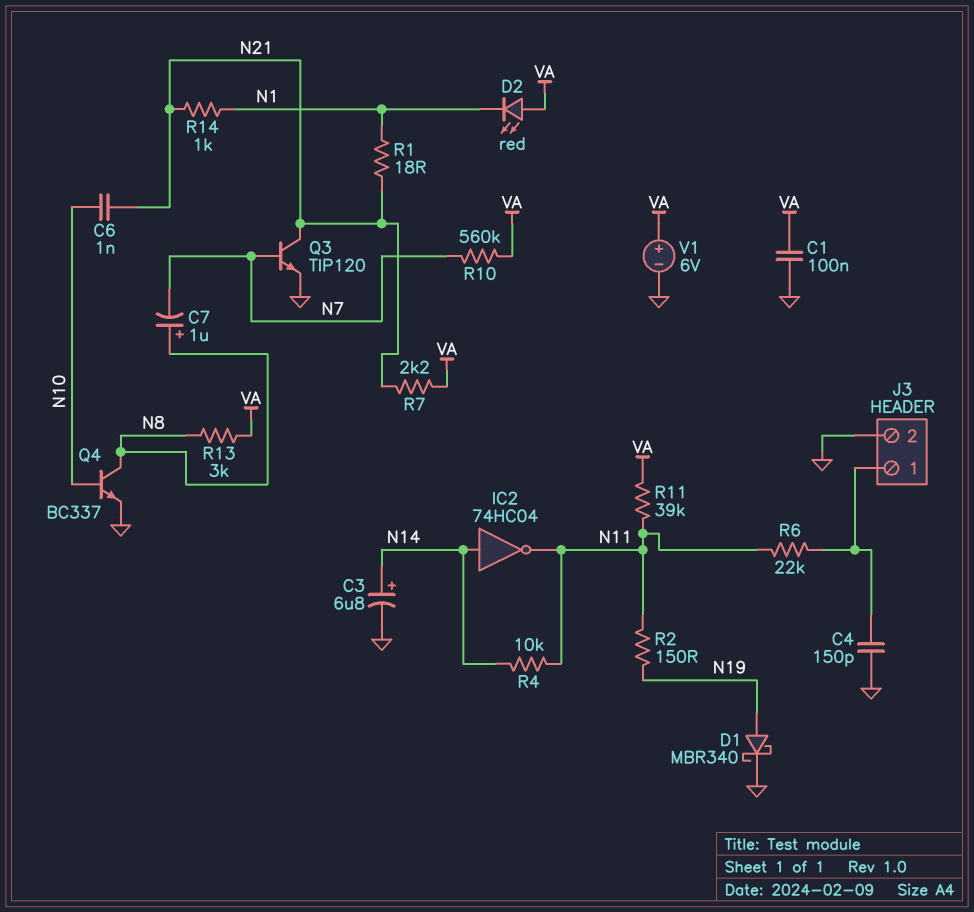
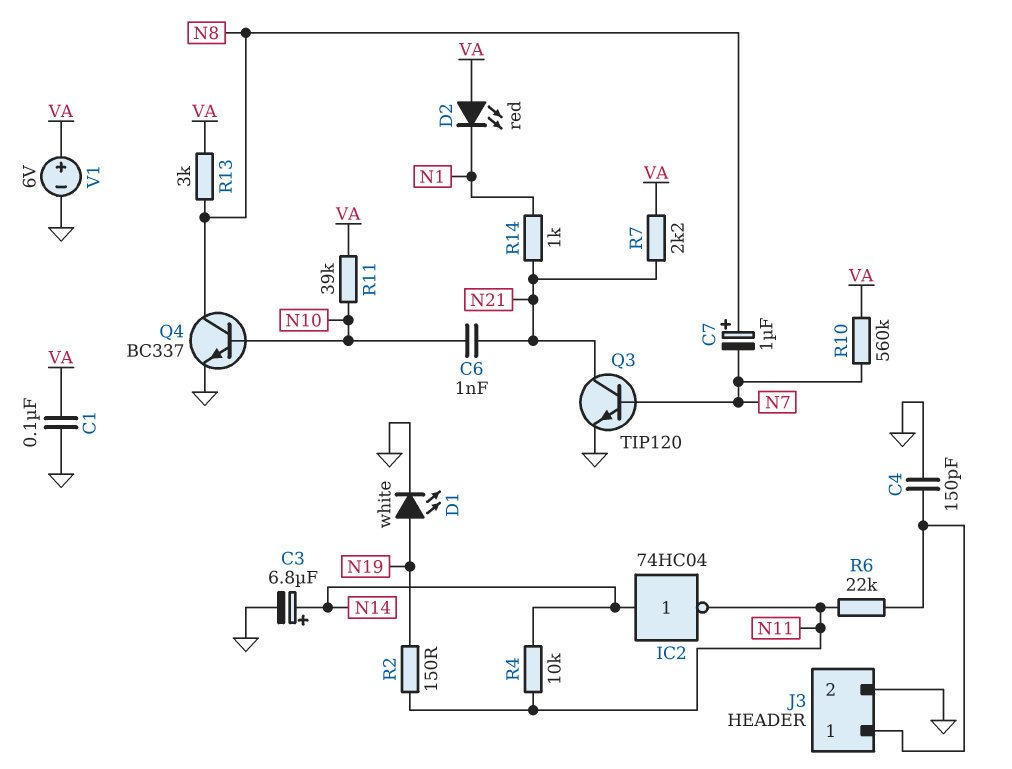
D1: schottky MBR340 (A N19, K GND) -> LED white (A N19, K GND)
R1: 18 (N1, N21) -> none
R11: 39k (N11, VA) -> 39k (N10, VA)

